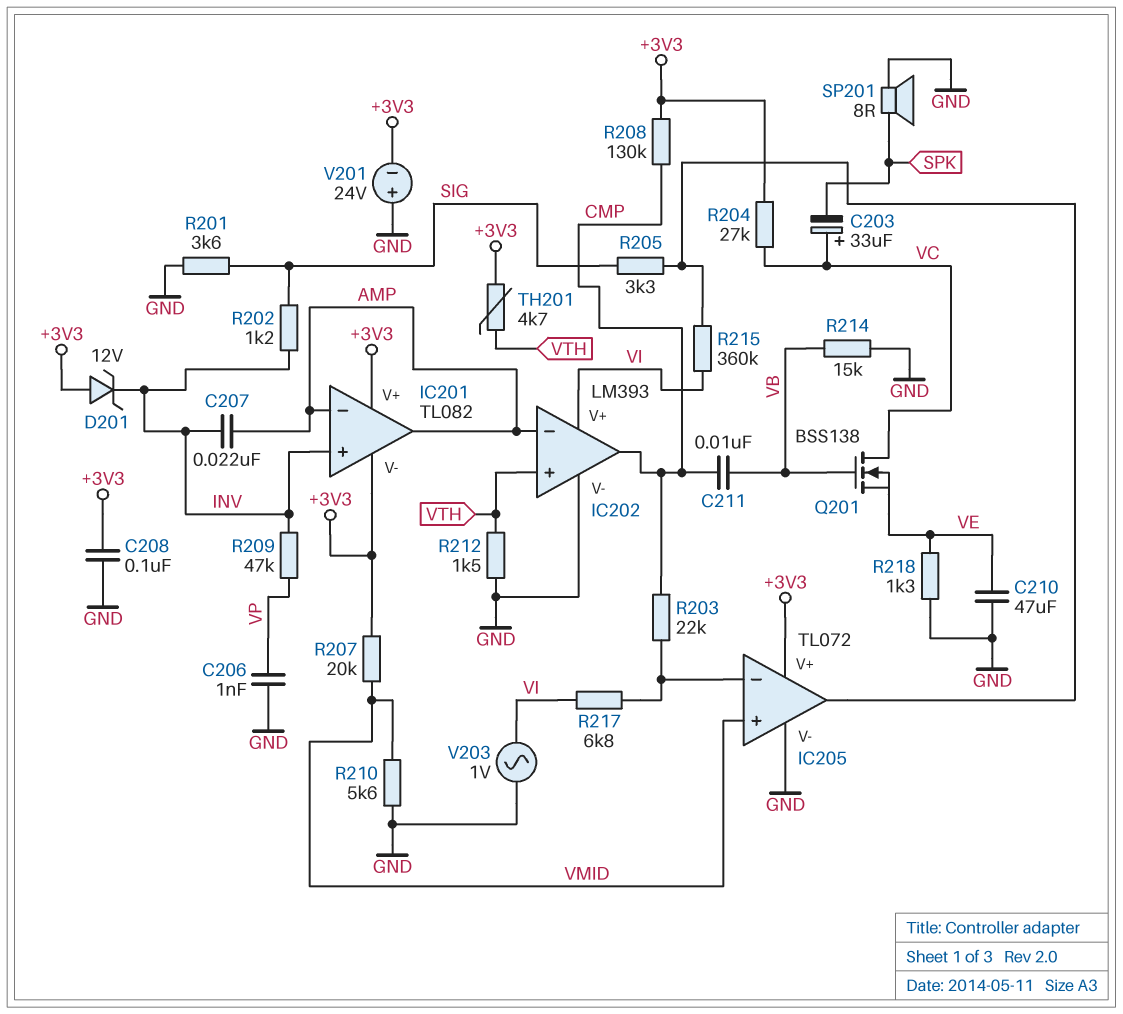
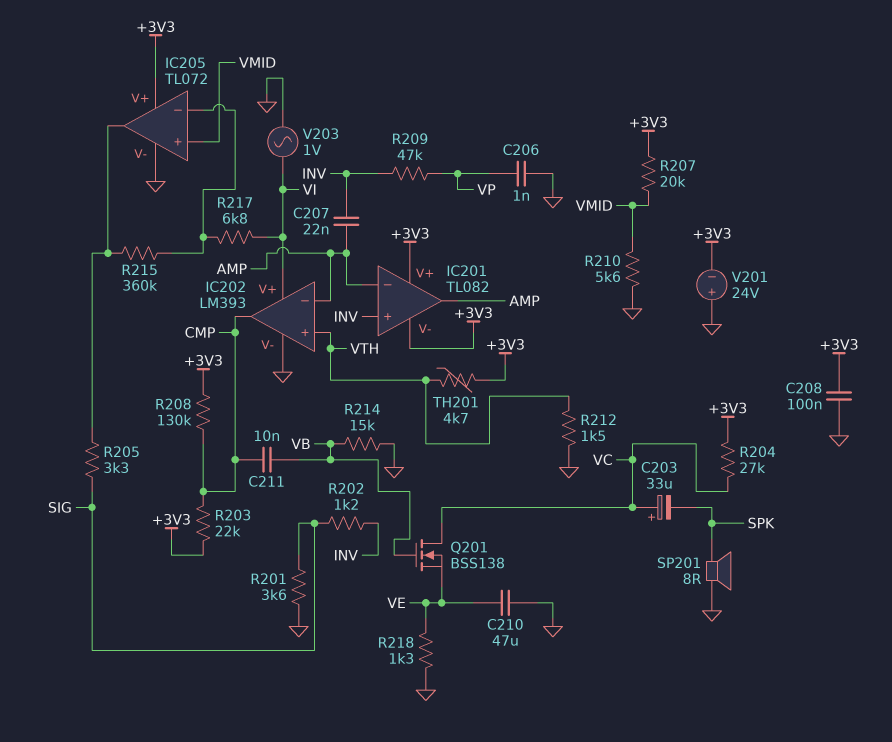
D201: zener 12V (A +3V3, K INV) -> none
R203: 22k (CMP, IC205/in-) -> 22k (+3V3, CMP)
R215: 360k (IC205/out, VI) -> 360k (IC205/in-, IC205/out)

